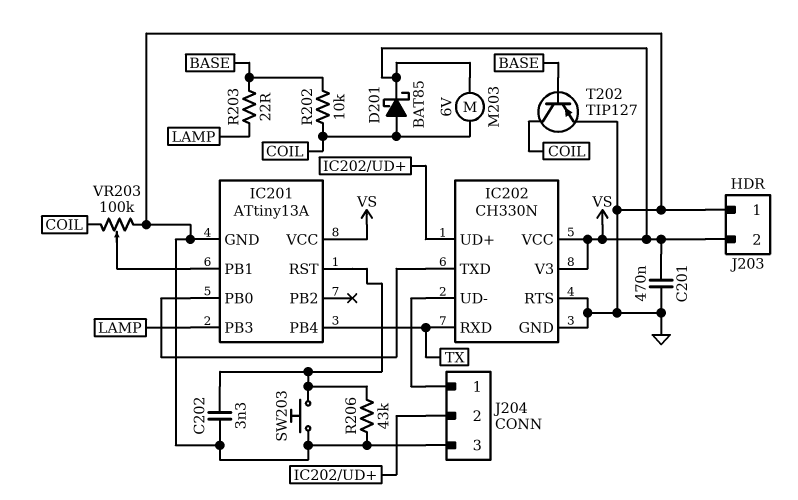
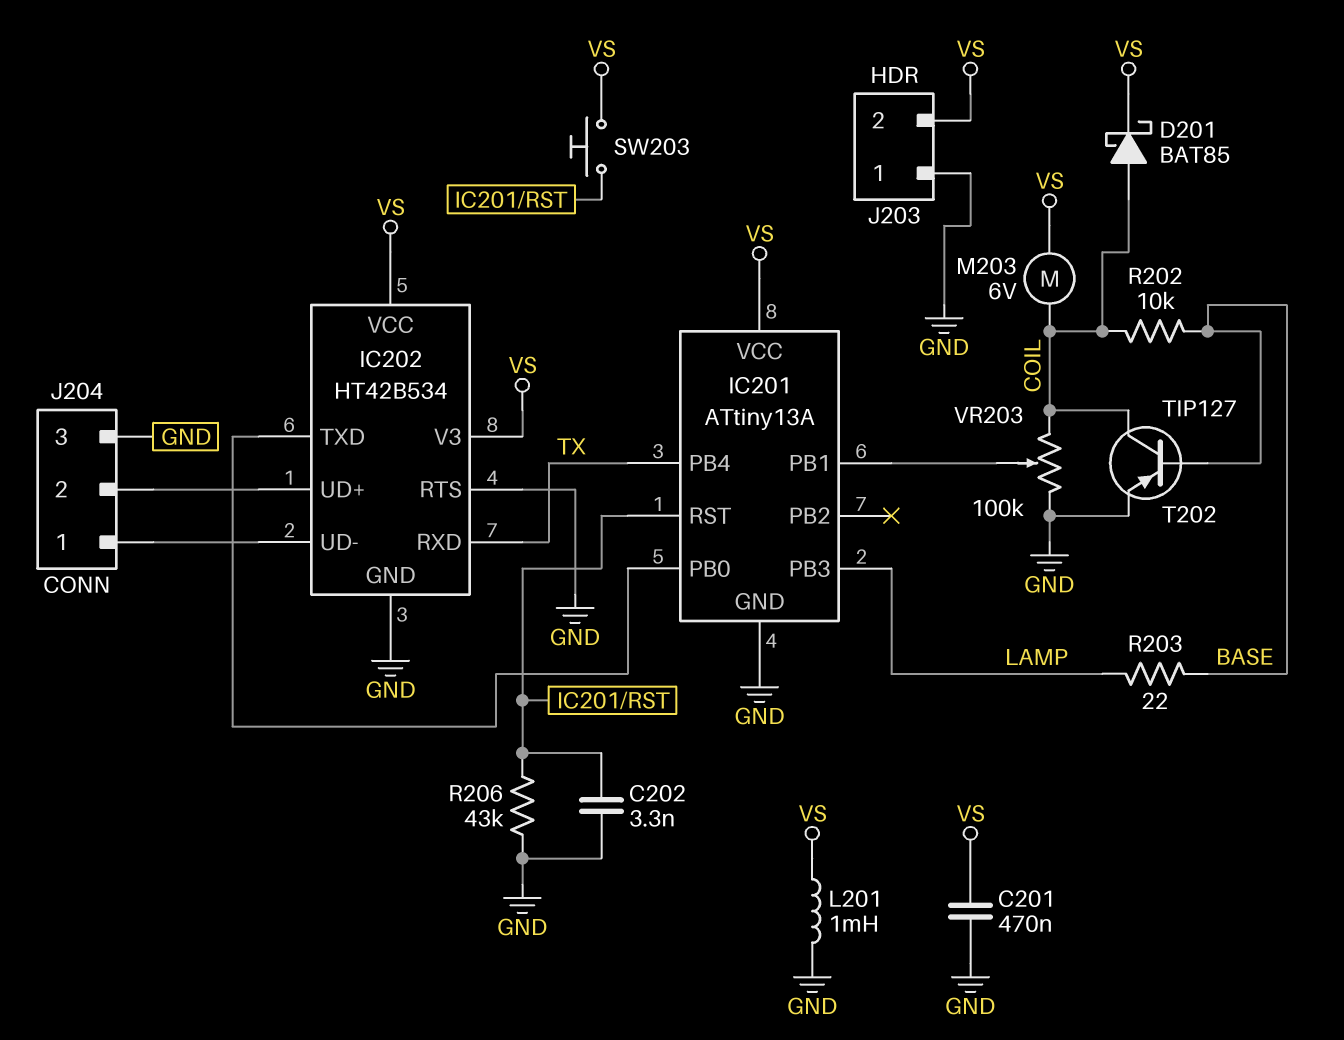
IC202: CH330N -> HT42B534
L201: none -> 1mH (GND, VS)
SW203: button (GND, IC201/RST) -> button (IC201/RST, VS)

